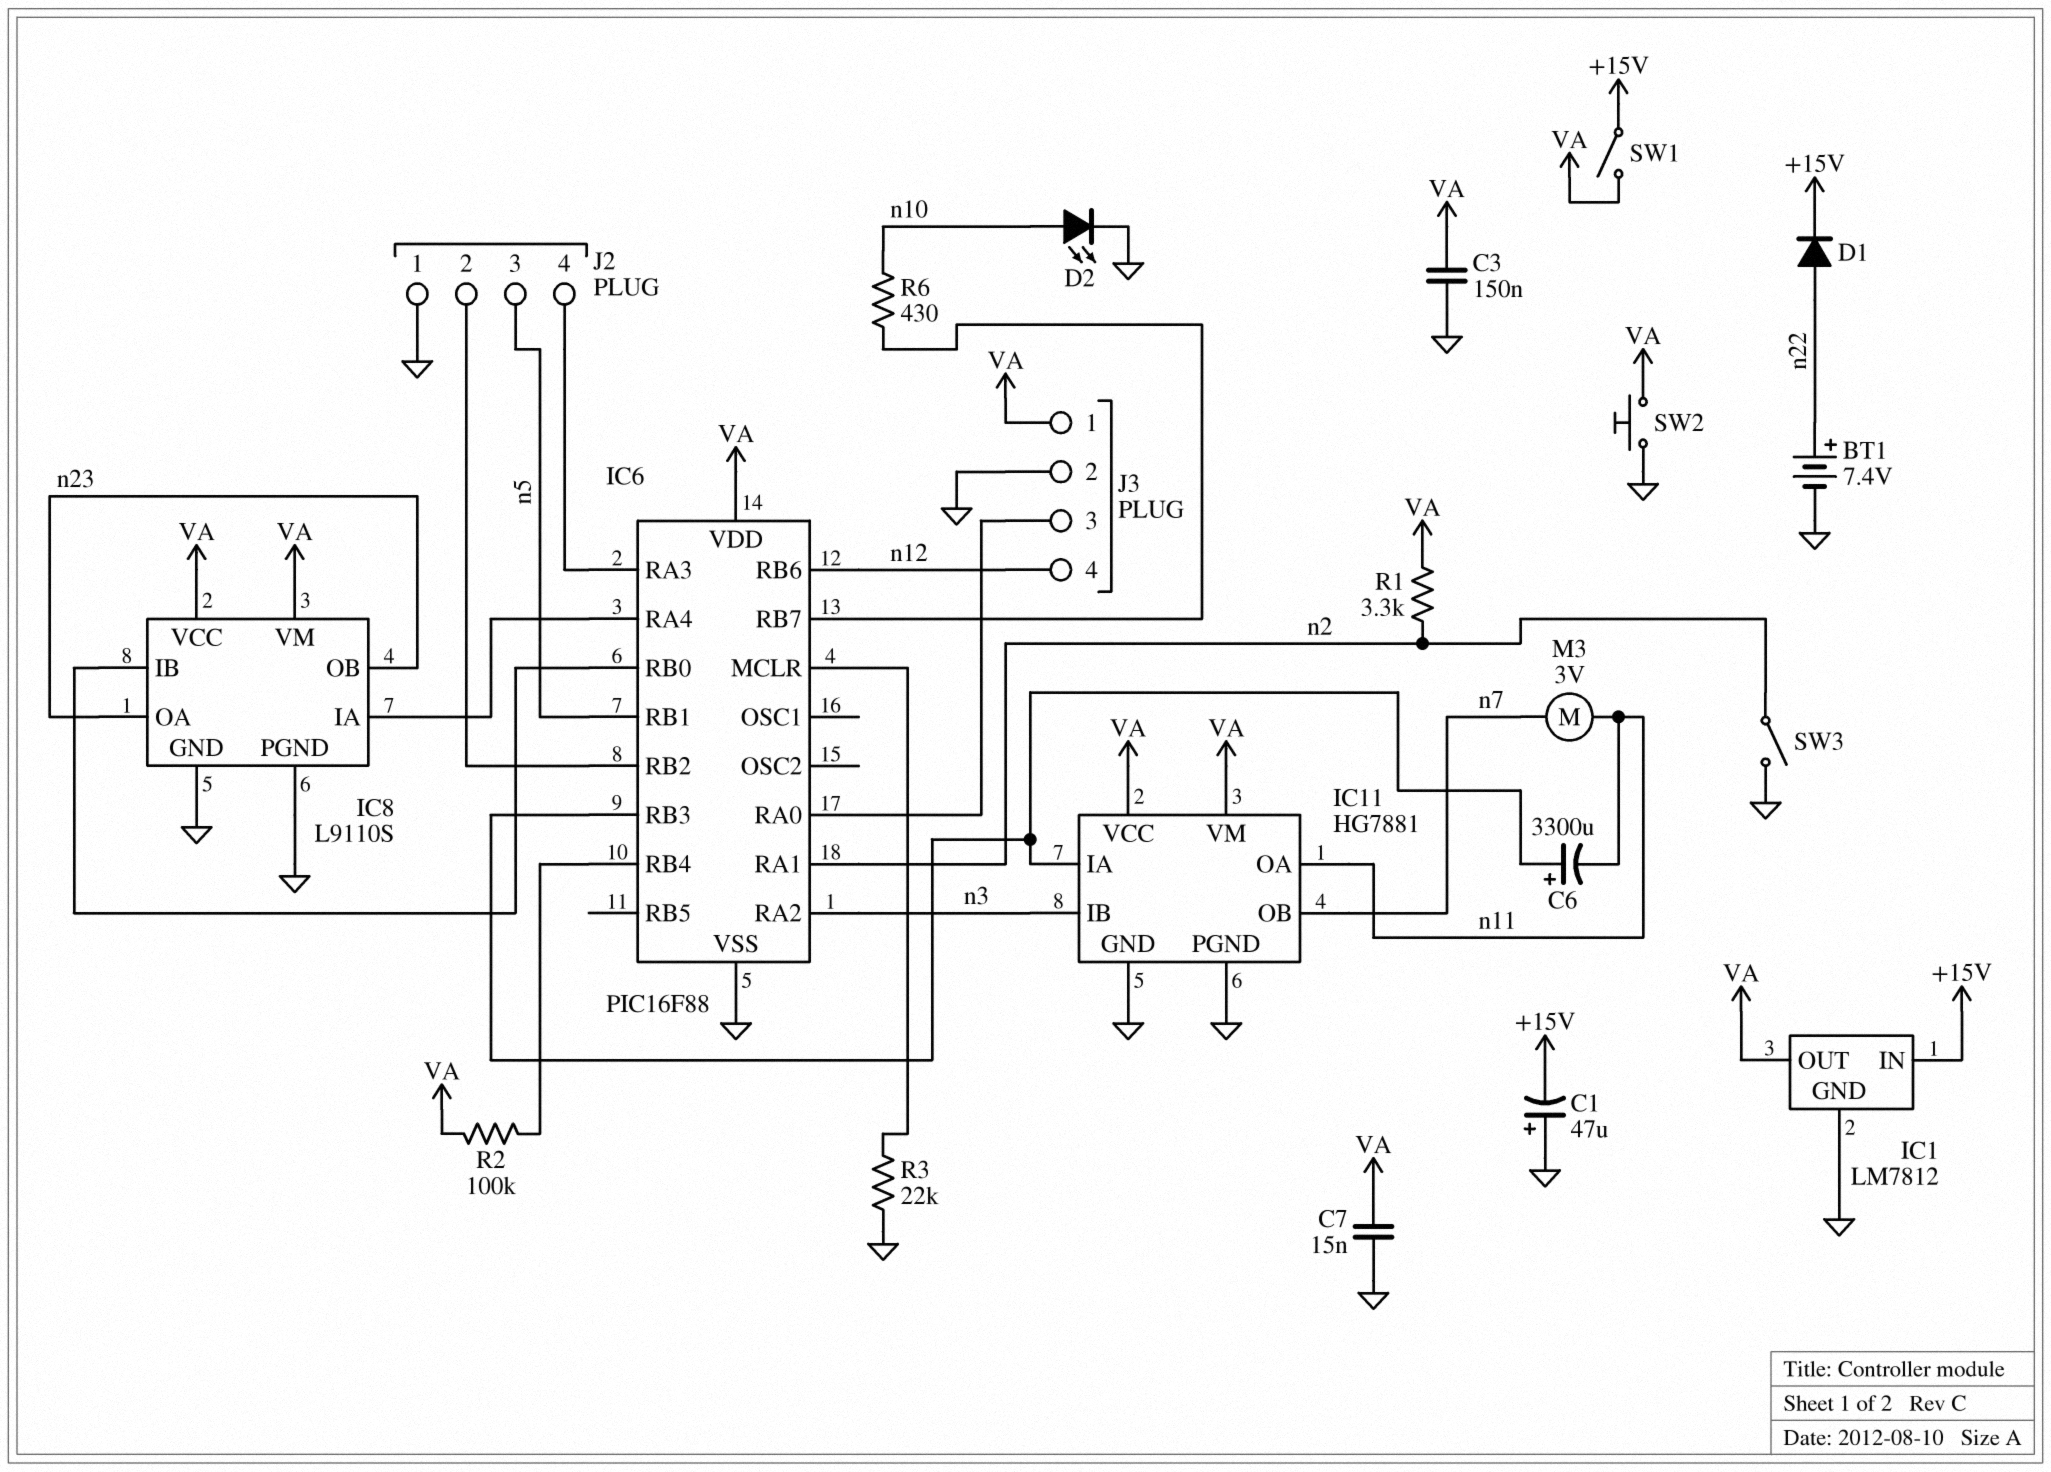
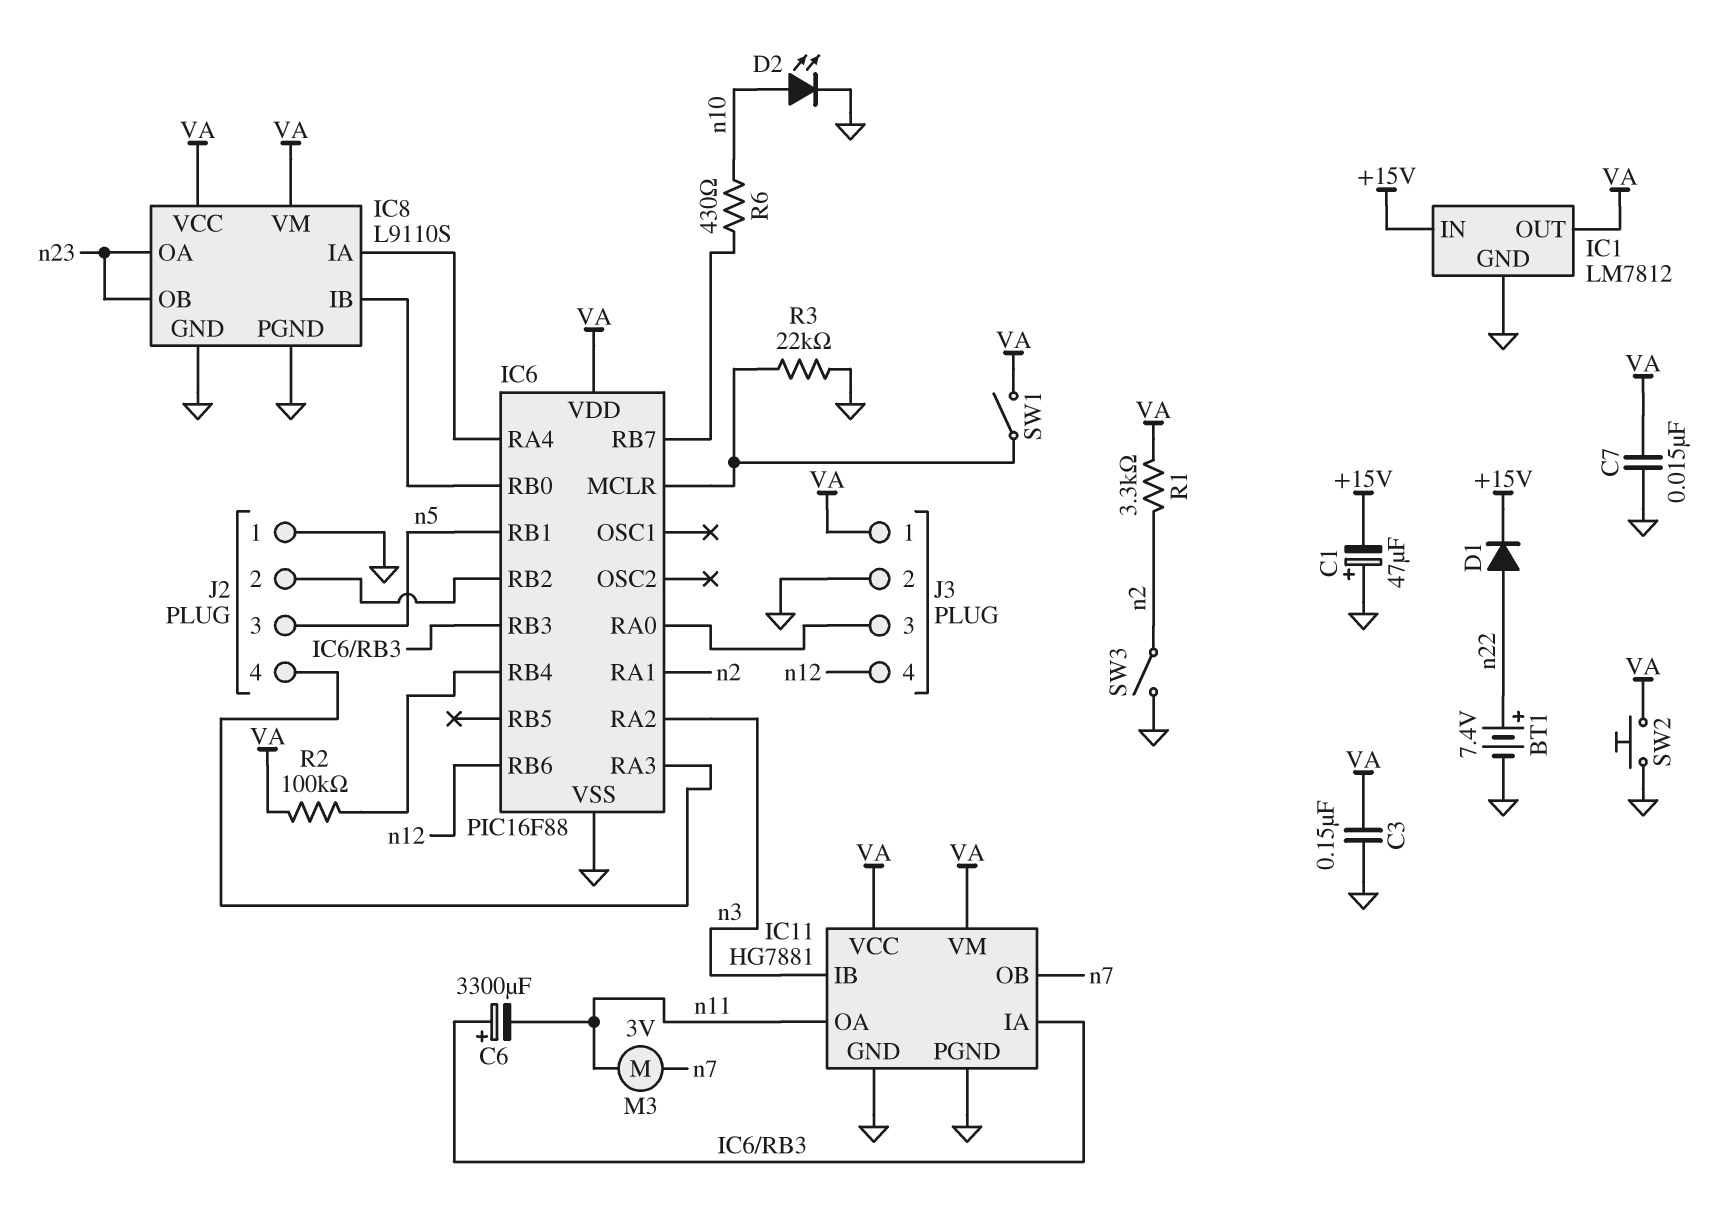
SW1: switch (+15V, VA) -> switch (IC6/MCLR, VA)

